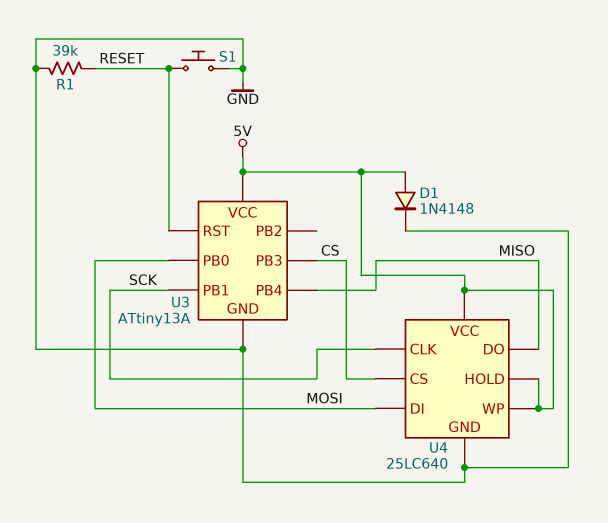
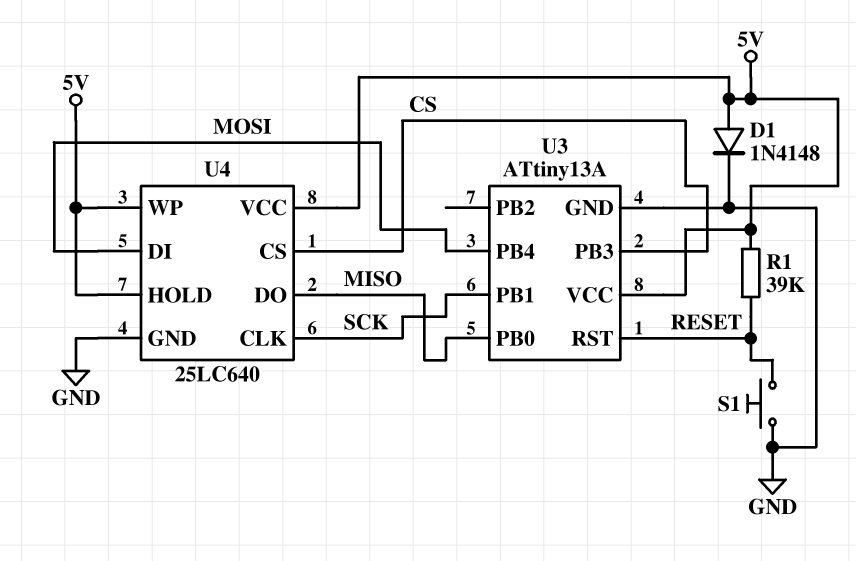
R1: 39k (GND, RESET) -> 39k (5V, RESET)
U3 pin PB0: MOSI -> MISO
U3 pin PB4: MISO -> MOSI

